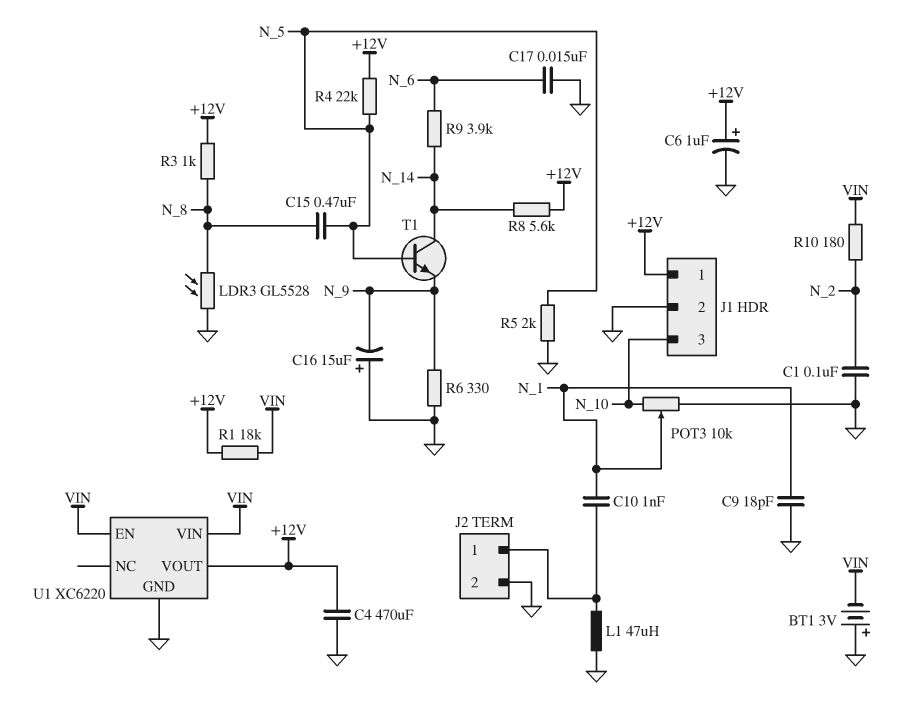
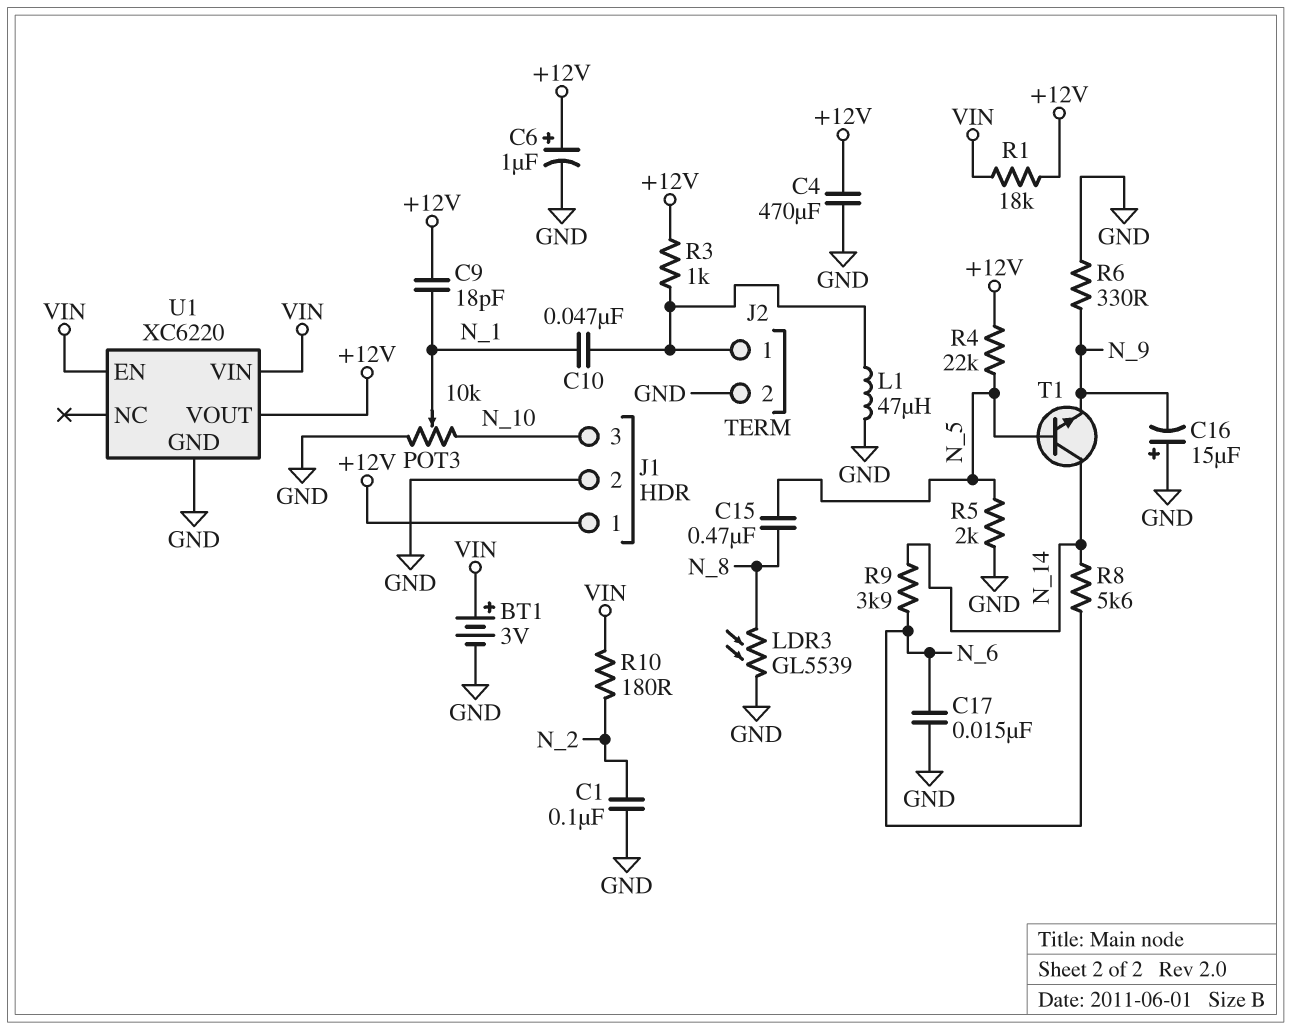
BT1: 3V (plus GND, minus VIN) -> 3V (plus VIN, minus GND)
C9: 18pF (GND, N_1) -> 18pF (+12V, N_1)
C10: 1nF (J2/1, N_1) -> 47nF (J2/1, N_1)
LDR3: GL5528 (GND, N_8) -> GL5539 (GND, N_8)
R3: 1k (+12V, N_8) -> 1k (+12V, J2/1)
R8: 5.6k (+12V, N_14) -> 5.6k (N_6, N_14)

